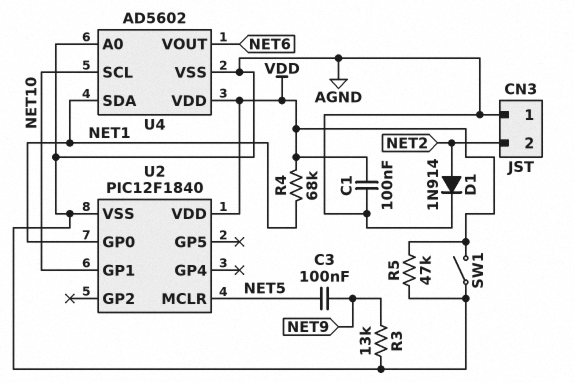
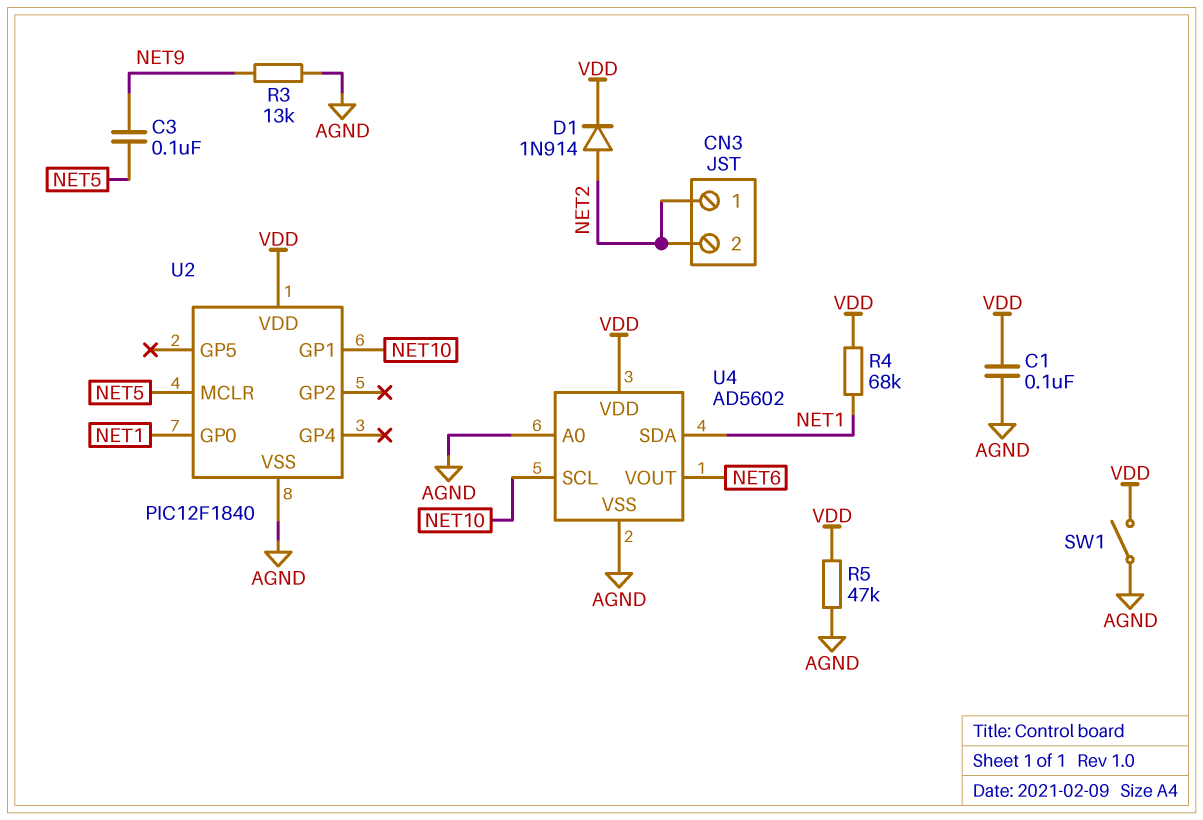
CN3 pin 1: AGND -> NET2
D1: diode 1N914 (A NET2, K AGND) -> diode 1N914 (A NET2, K VDD)

